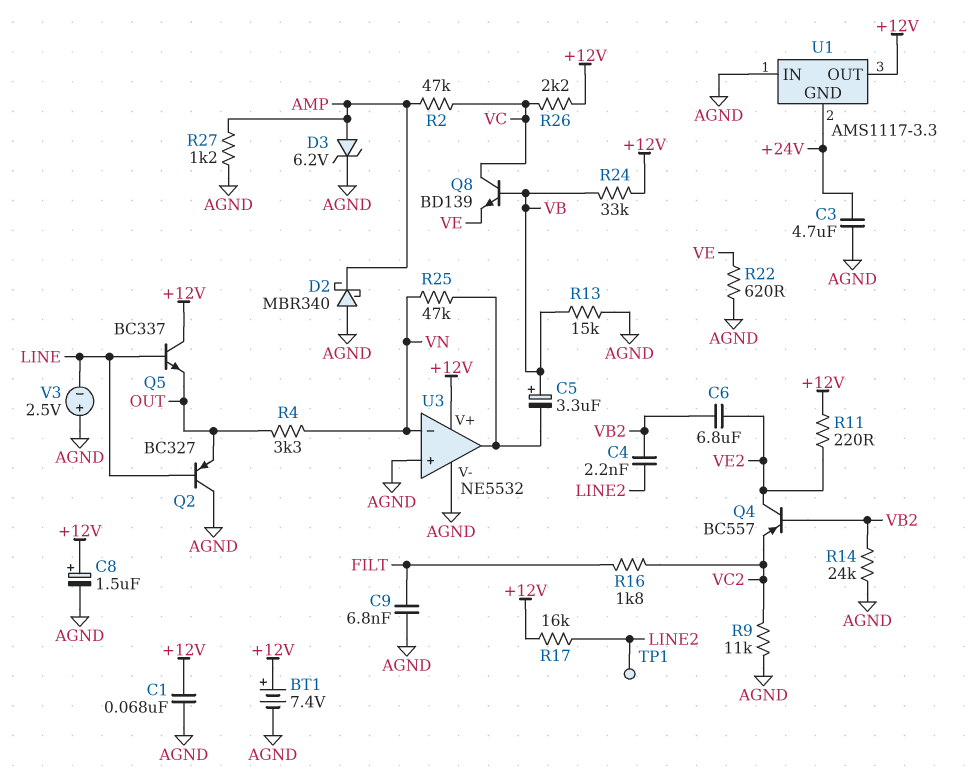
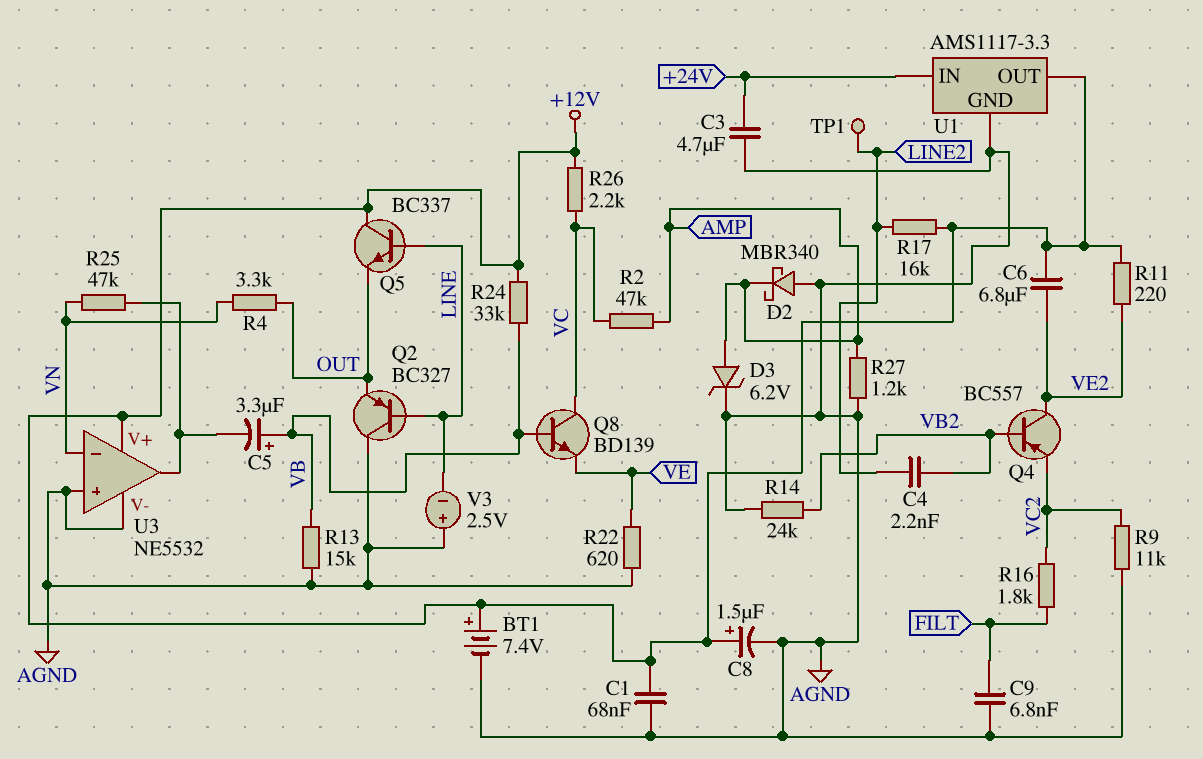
C6: 6.8uF (VB2, VE2) -> 6.8uF (+12V, VE2)
U1 pin GND: +24V -> AGND
U1 pin IN: AGND -> +24V

